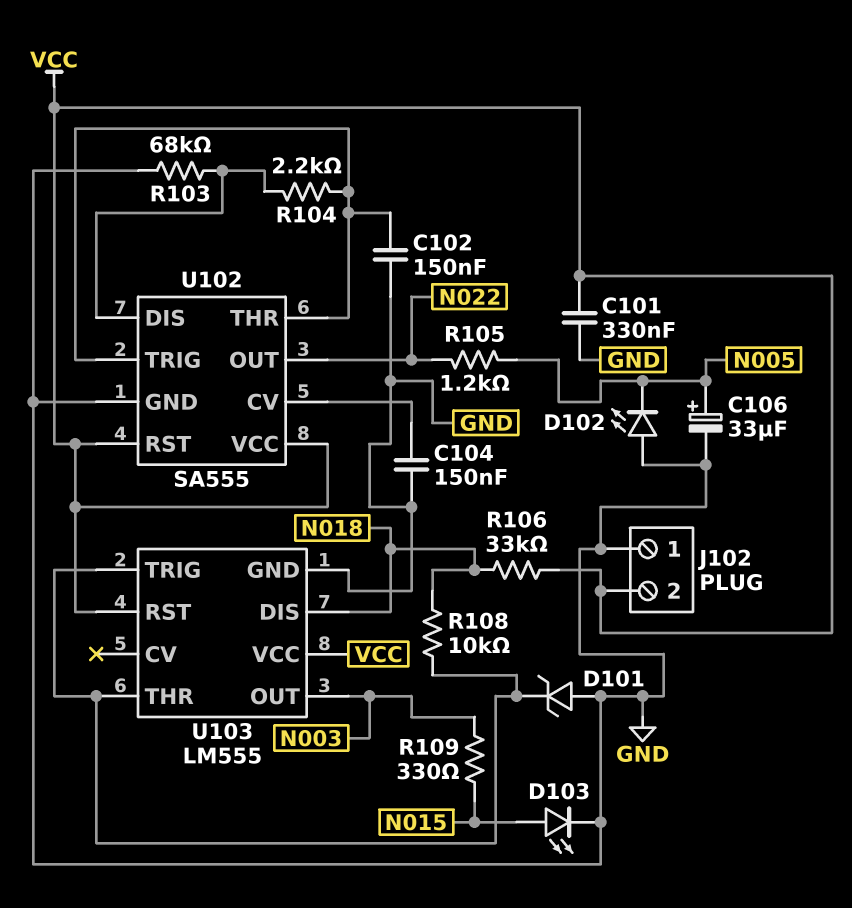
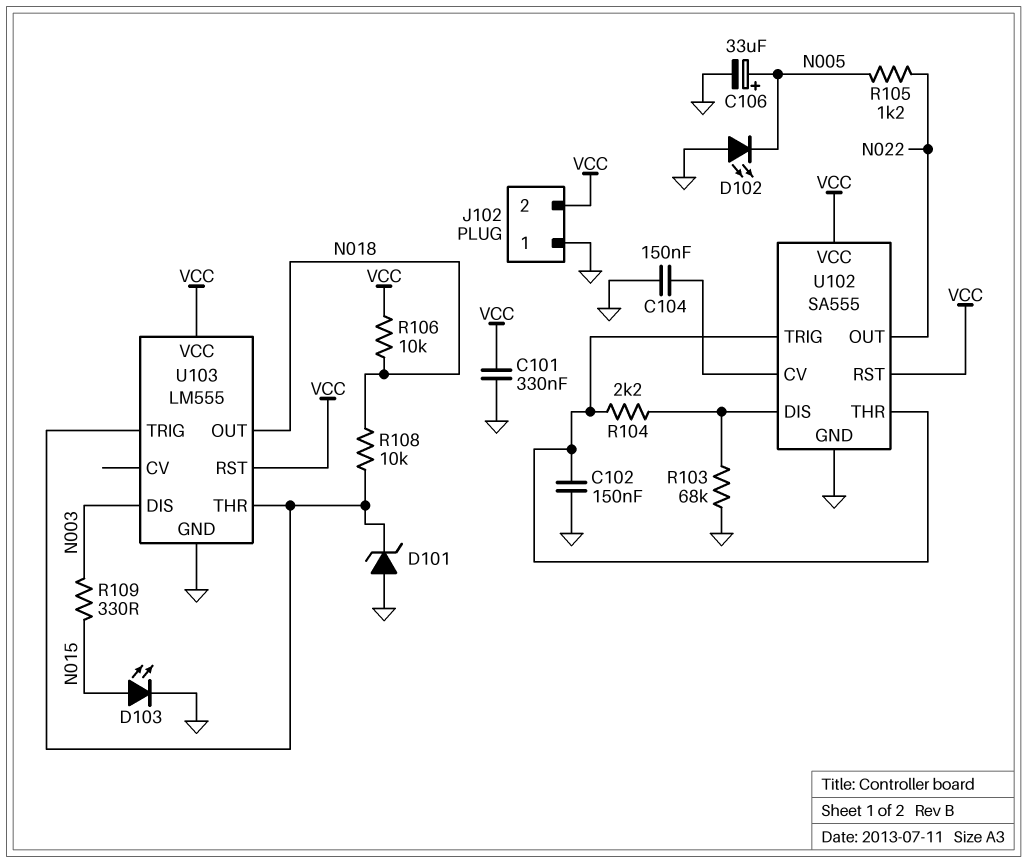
R106: 33k (N018, VCC) -> 10k (N018, VCC)
U103 pin DIS: N018 -> N003
U103 pin OUT: N003 -> N018

